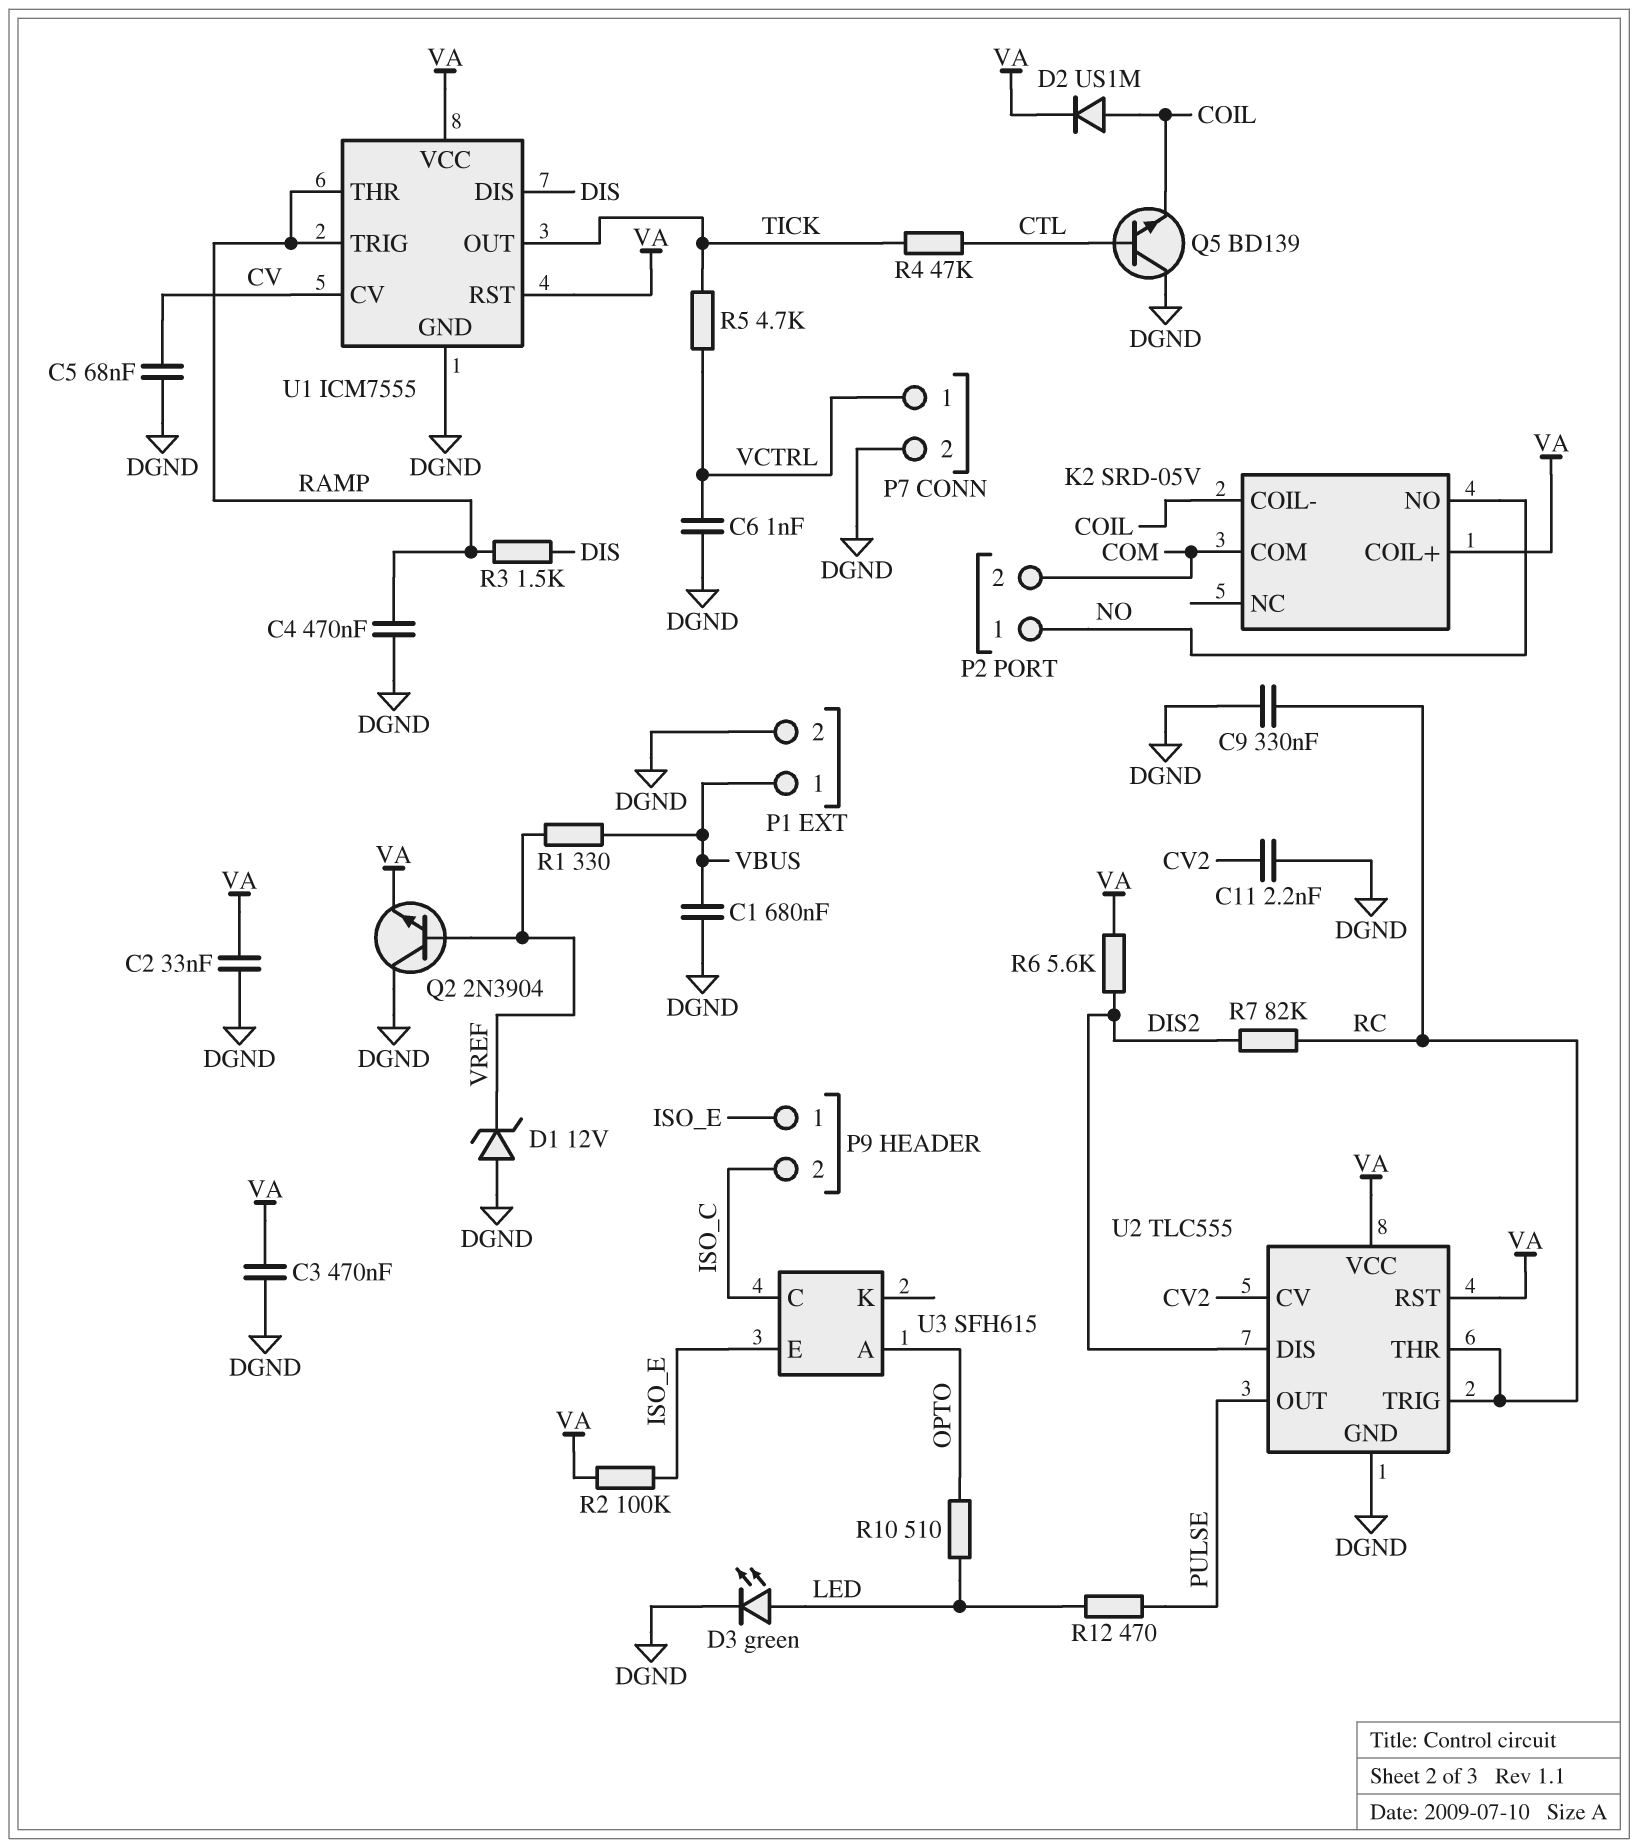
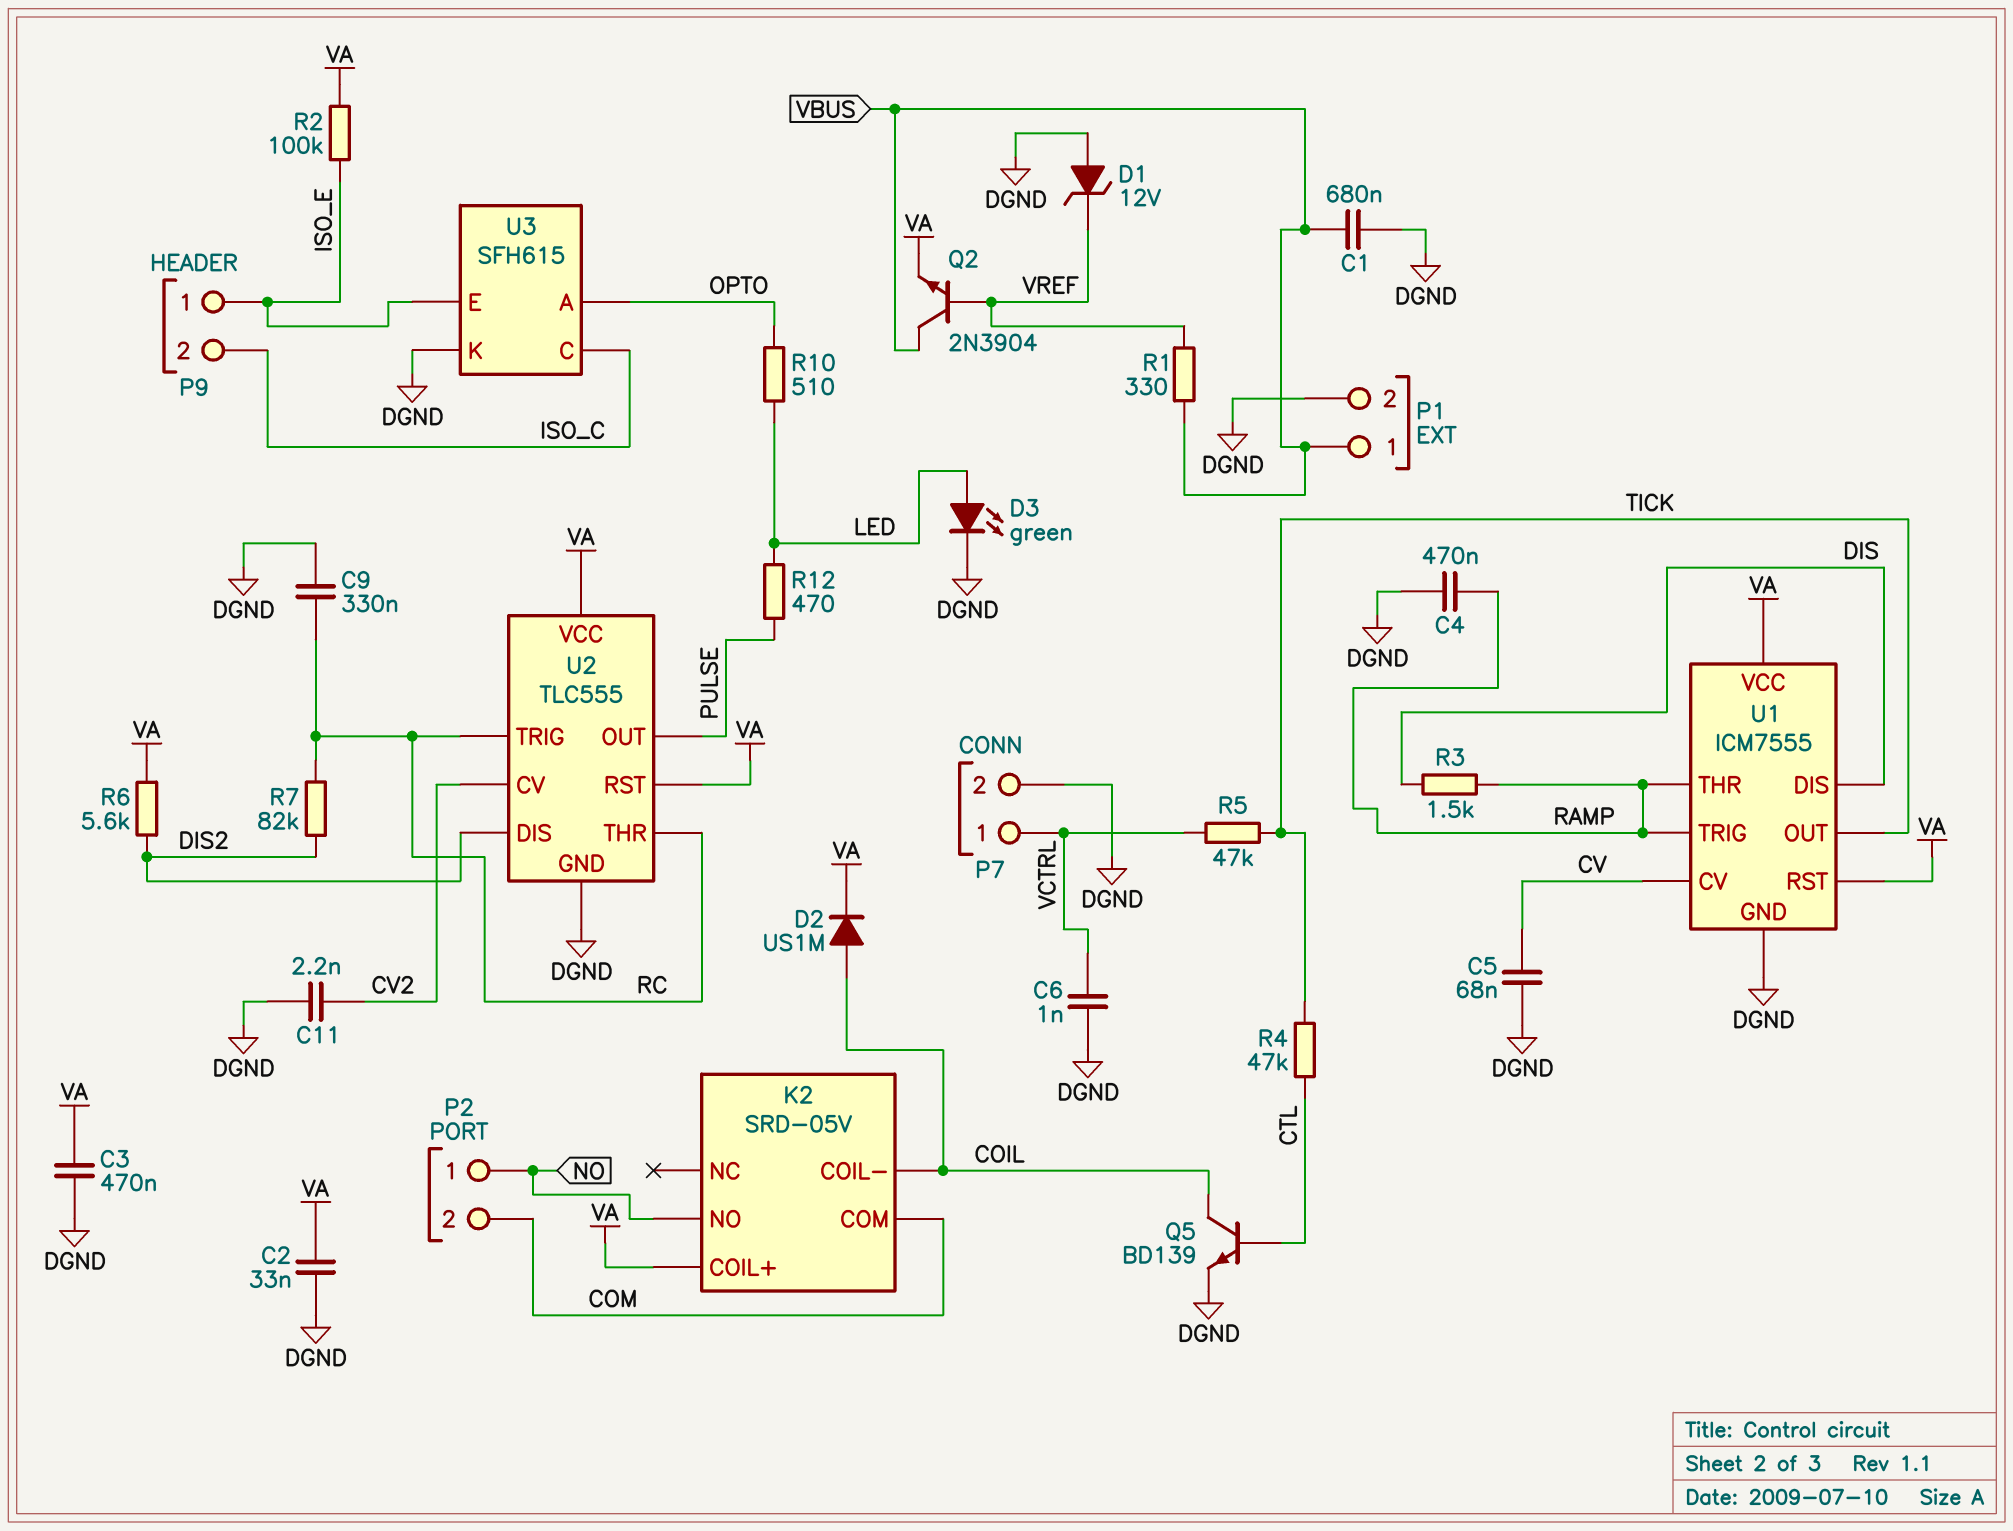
Q2: NPN 2N3904 (B VREF, C DGND, E VA) -> NPN 2N3904 (B VREF, C VBUS, E VA)
Q5: NPN BD139 (B CTL, C DGND, E COIL) -> NPN BD139 (B CTL, C COIL, E DGND)
R5: 4.7k (TICK, VCTRL) -> 47k (TICK, VCTRL)
U3 pin K: none -> DGND

